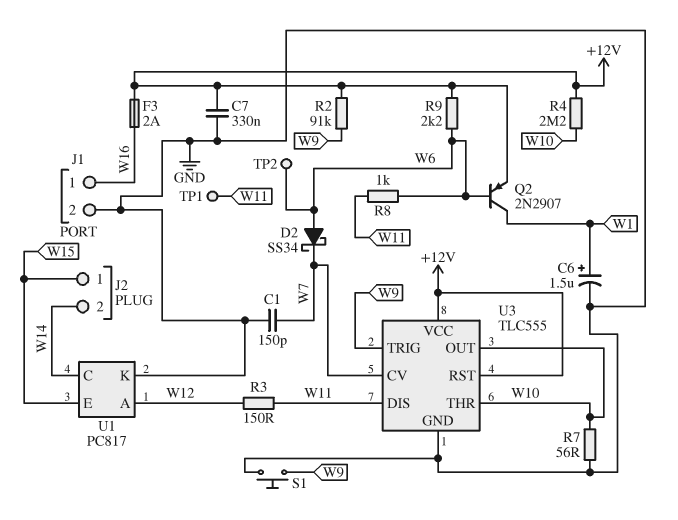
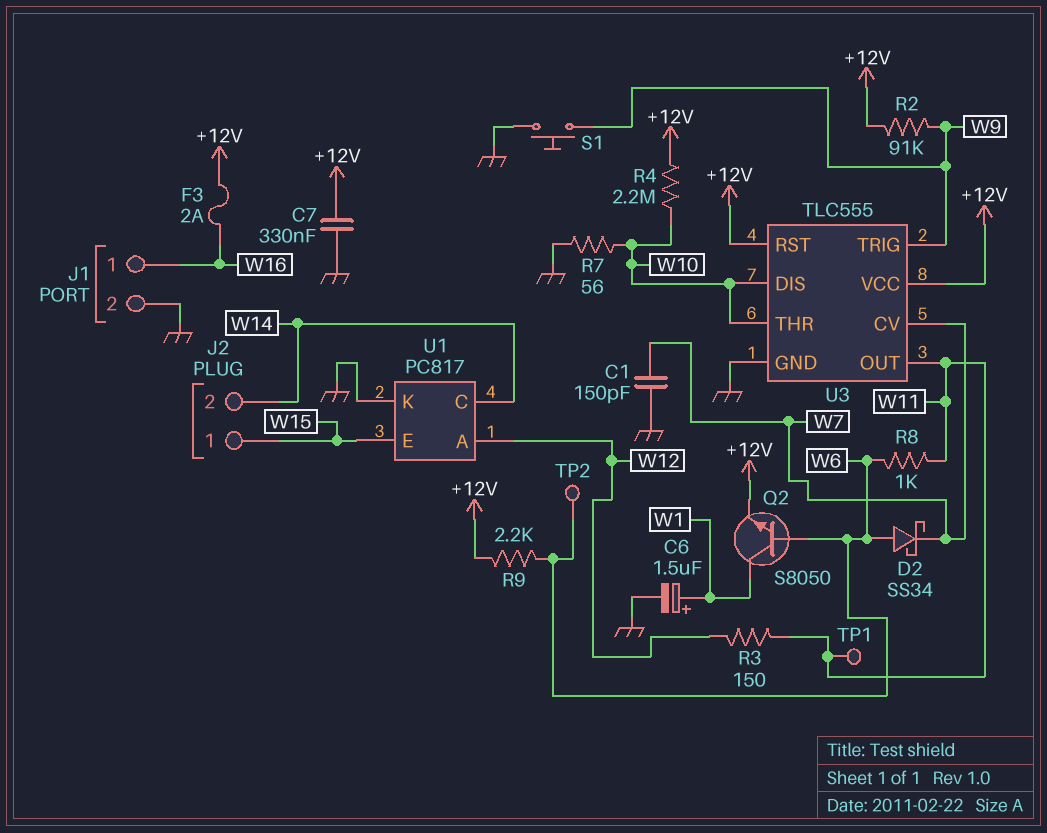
Q2: PNP 2N2907 (B W6, C W1, E +12V) -> NPN S8050 (B W6, C W1, E +12V)
U3 pin DIS: W11 -> W10
U3 pin OUT: W10 -> W11

